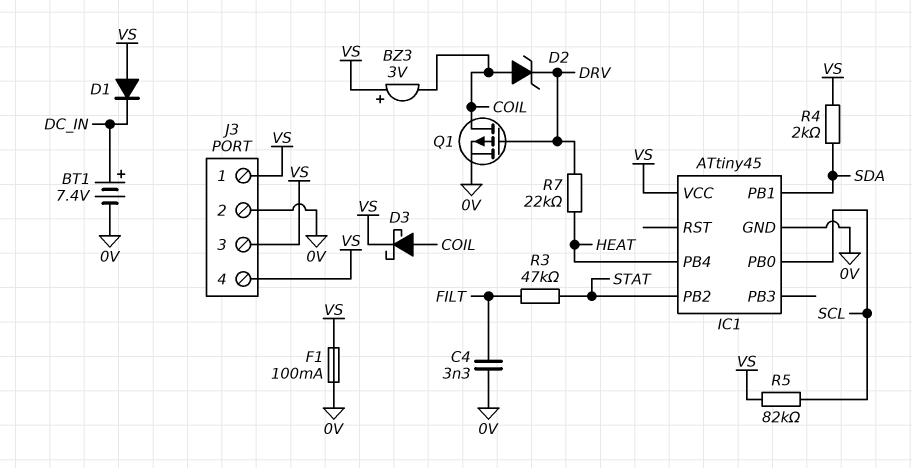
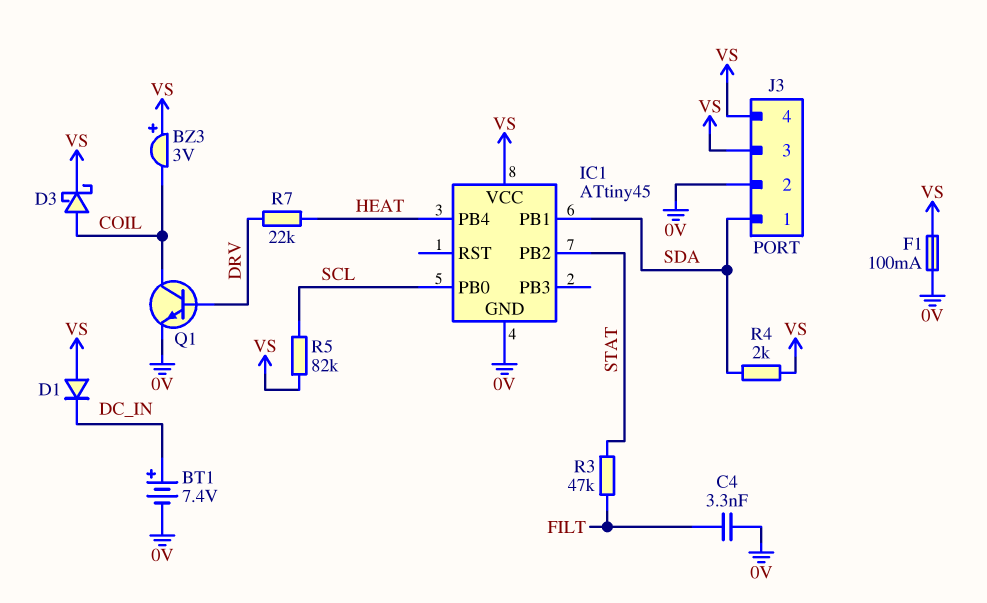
D2: zener (A COIL, K DRV) -> none
J3 pin 1: VS -> SDA
Q1: PMOS (G DRV, D COIL, S 0V) -> NPN (B DRV, C COIL, E 0V)

